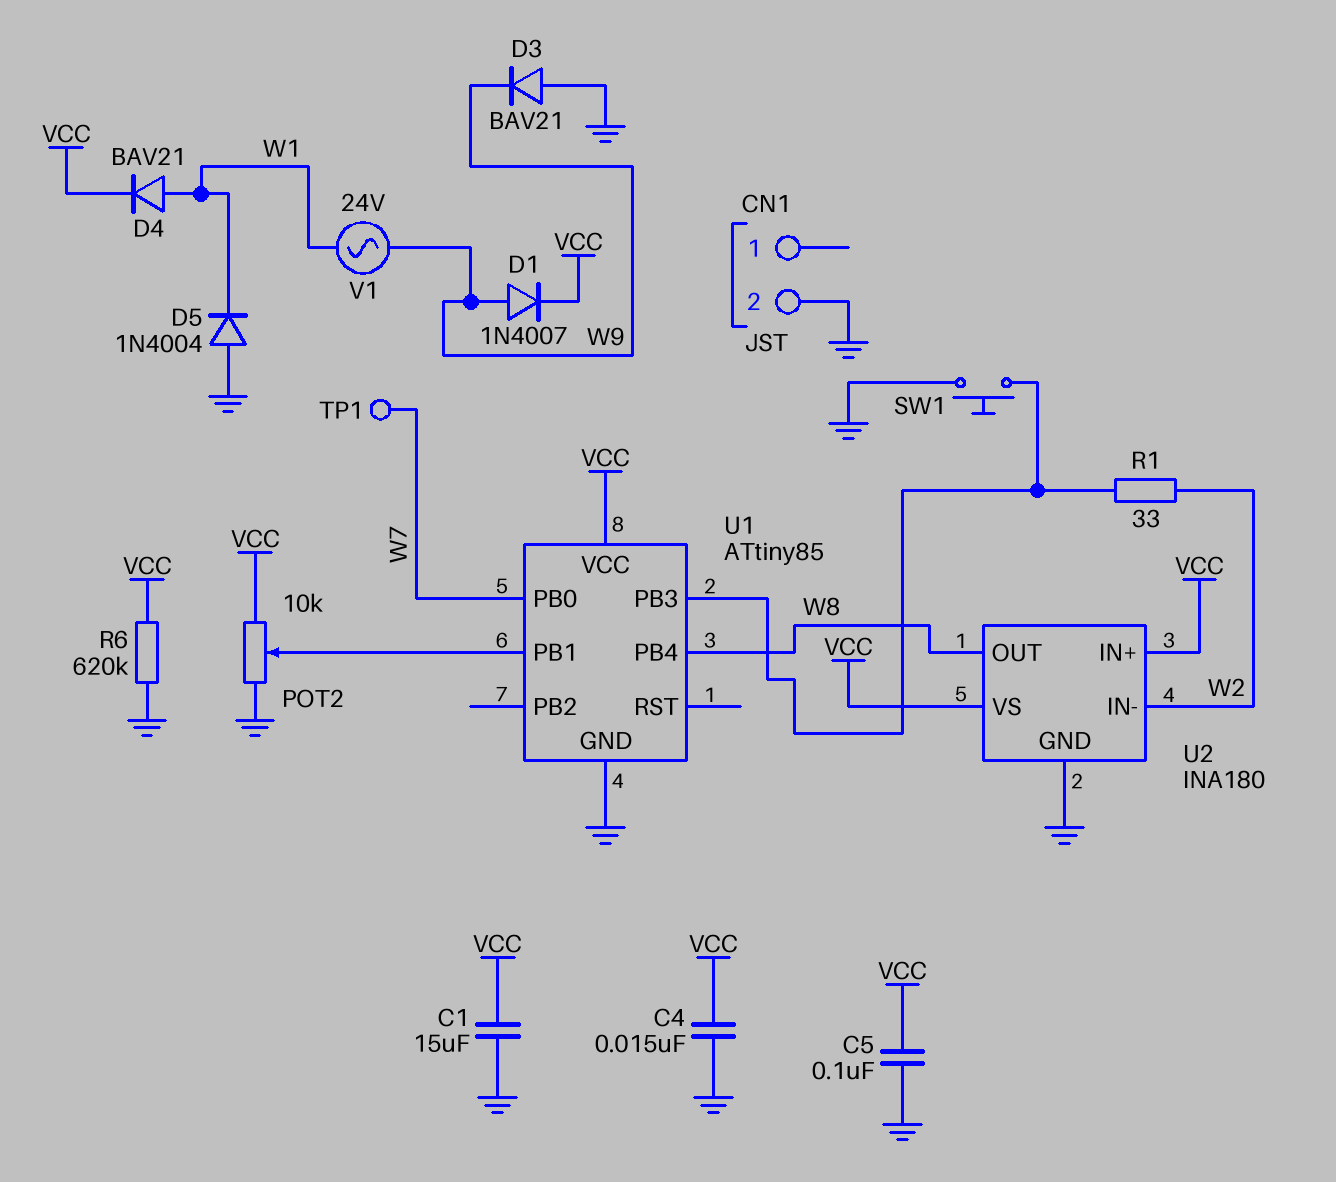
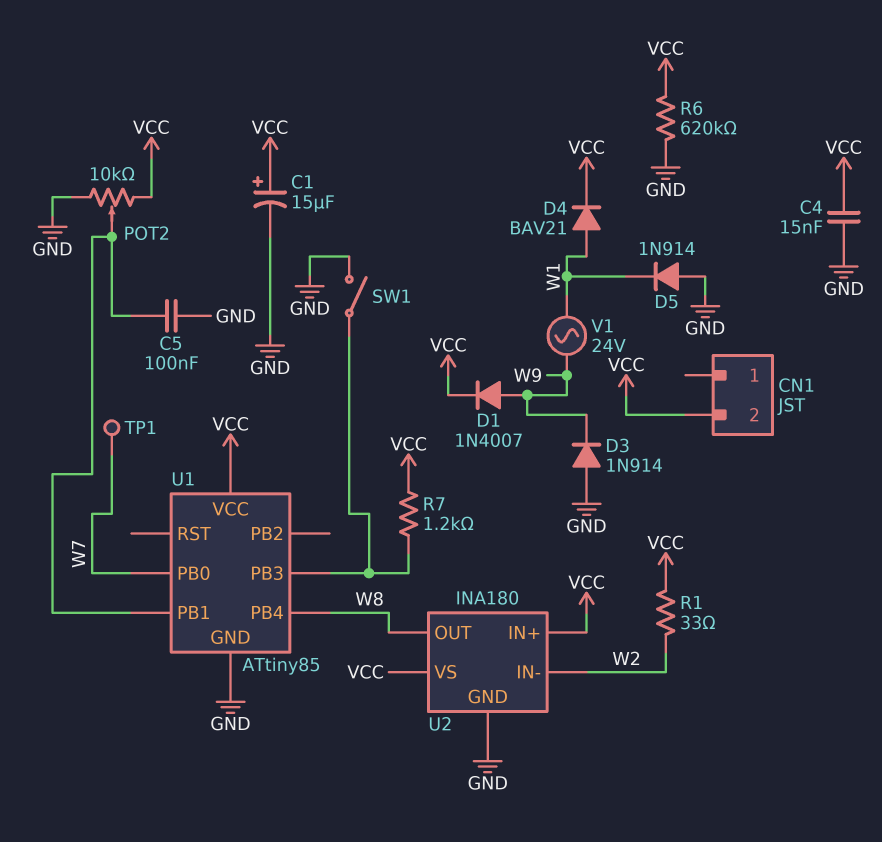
C1: 15uF (GND, VCC) -> 15uF (plus VCC, minus GND)
C5: 100nF (GND, VCC) -> 100nF (GND, U1/PB1)
CN1 pin 2: GND -> VCC
D3: diode BAV21 (A GND, K W9) -> diode 1N914 (A GND, K W9)
D5: diode 1N4004 (A GND, K W1) -> diode 1N914 (A GND, K W1)
R1: 33 (U1/PB3, W2) -> 33 (VCC, W2)
R7: none -> 1.2k (U1/PB3, VCC)
SW1: button (GND, U1/PB3) -> switch (GND, U1/PB3)

